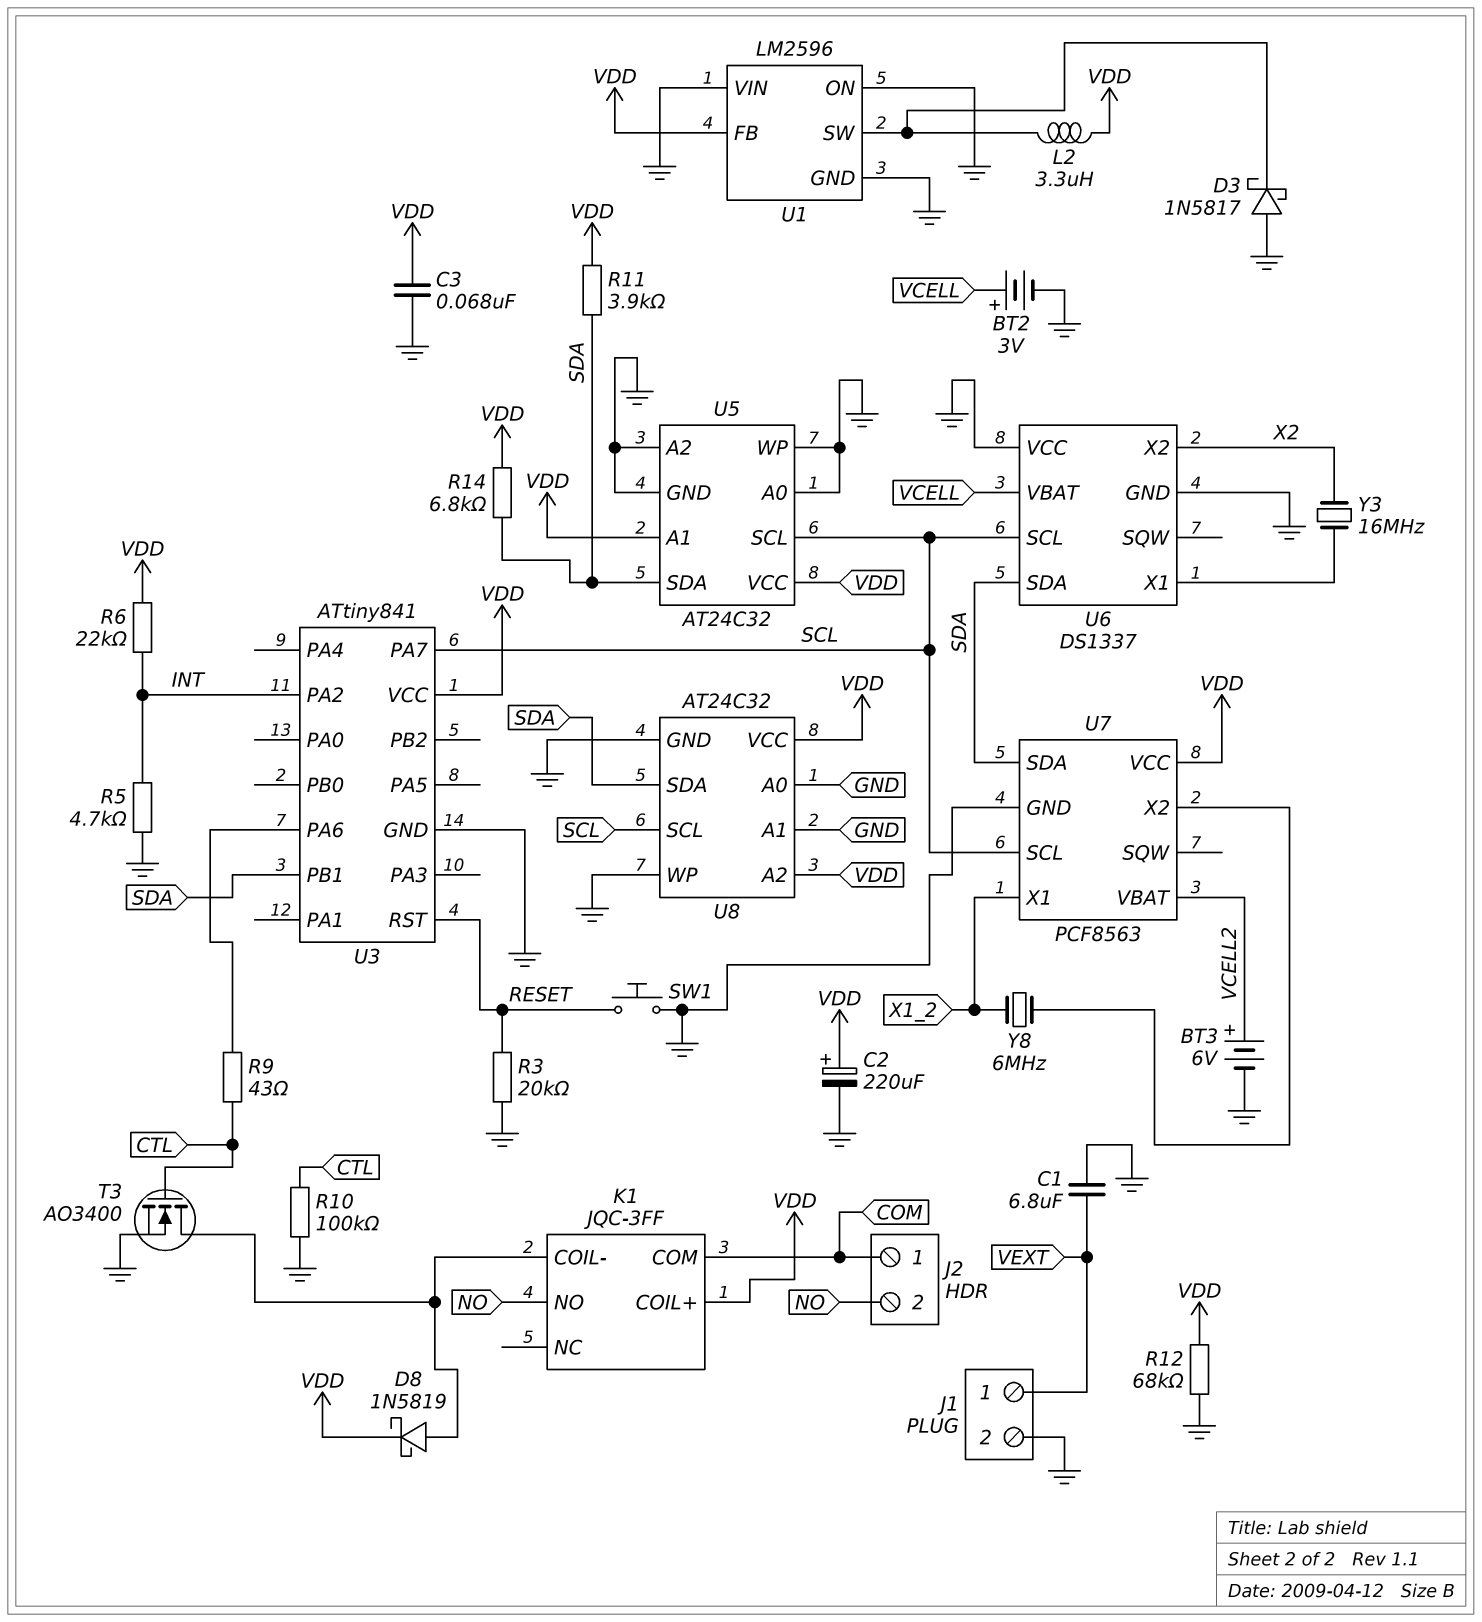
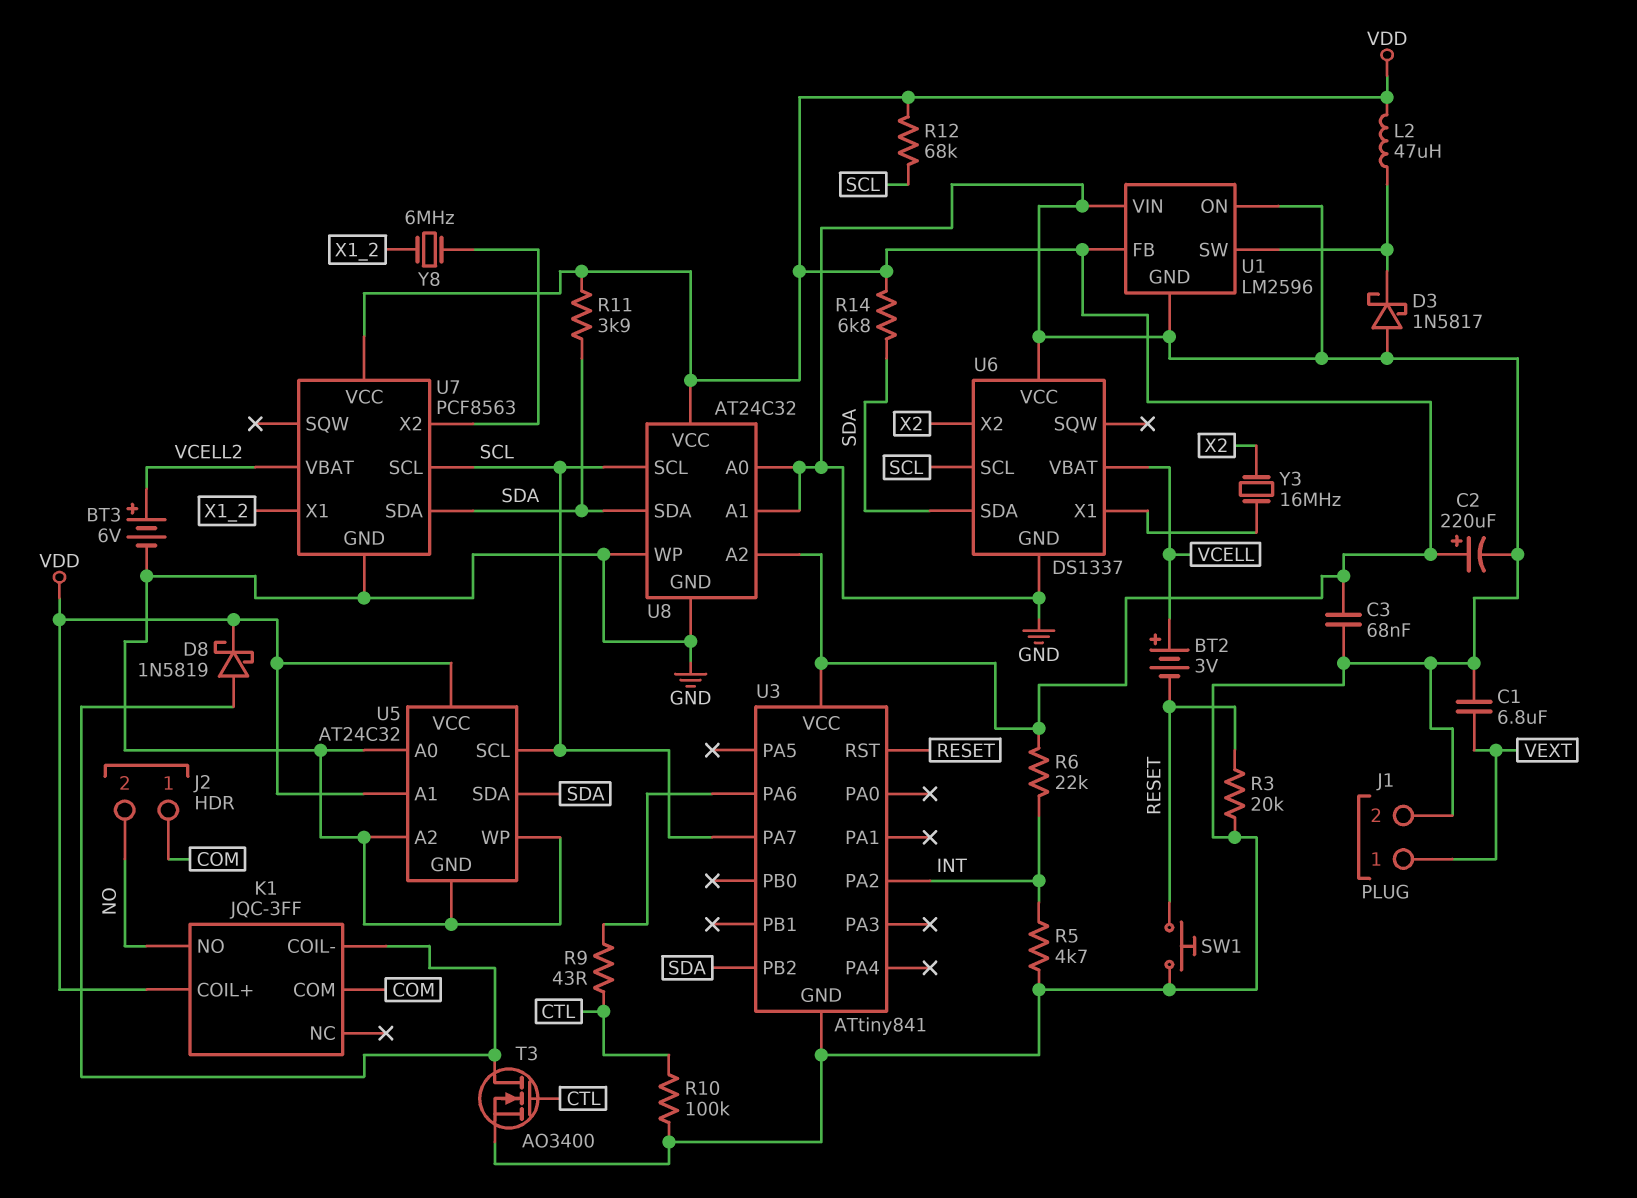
BT2: 3V (plus VCELL, minus GND) -> 3V (plus VCELL, minus RESET)
L2: 3.3uH (U1/SW, VDD) -> 47uH (U1/SW, VDD)
R12: 68k (GND, VDD) -> 68k (SCL, VDD)
U3 pin PB1: SDA -> none
U3 pin PB2: none -> SDA

